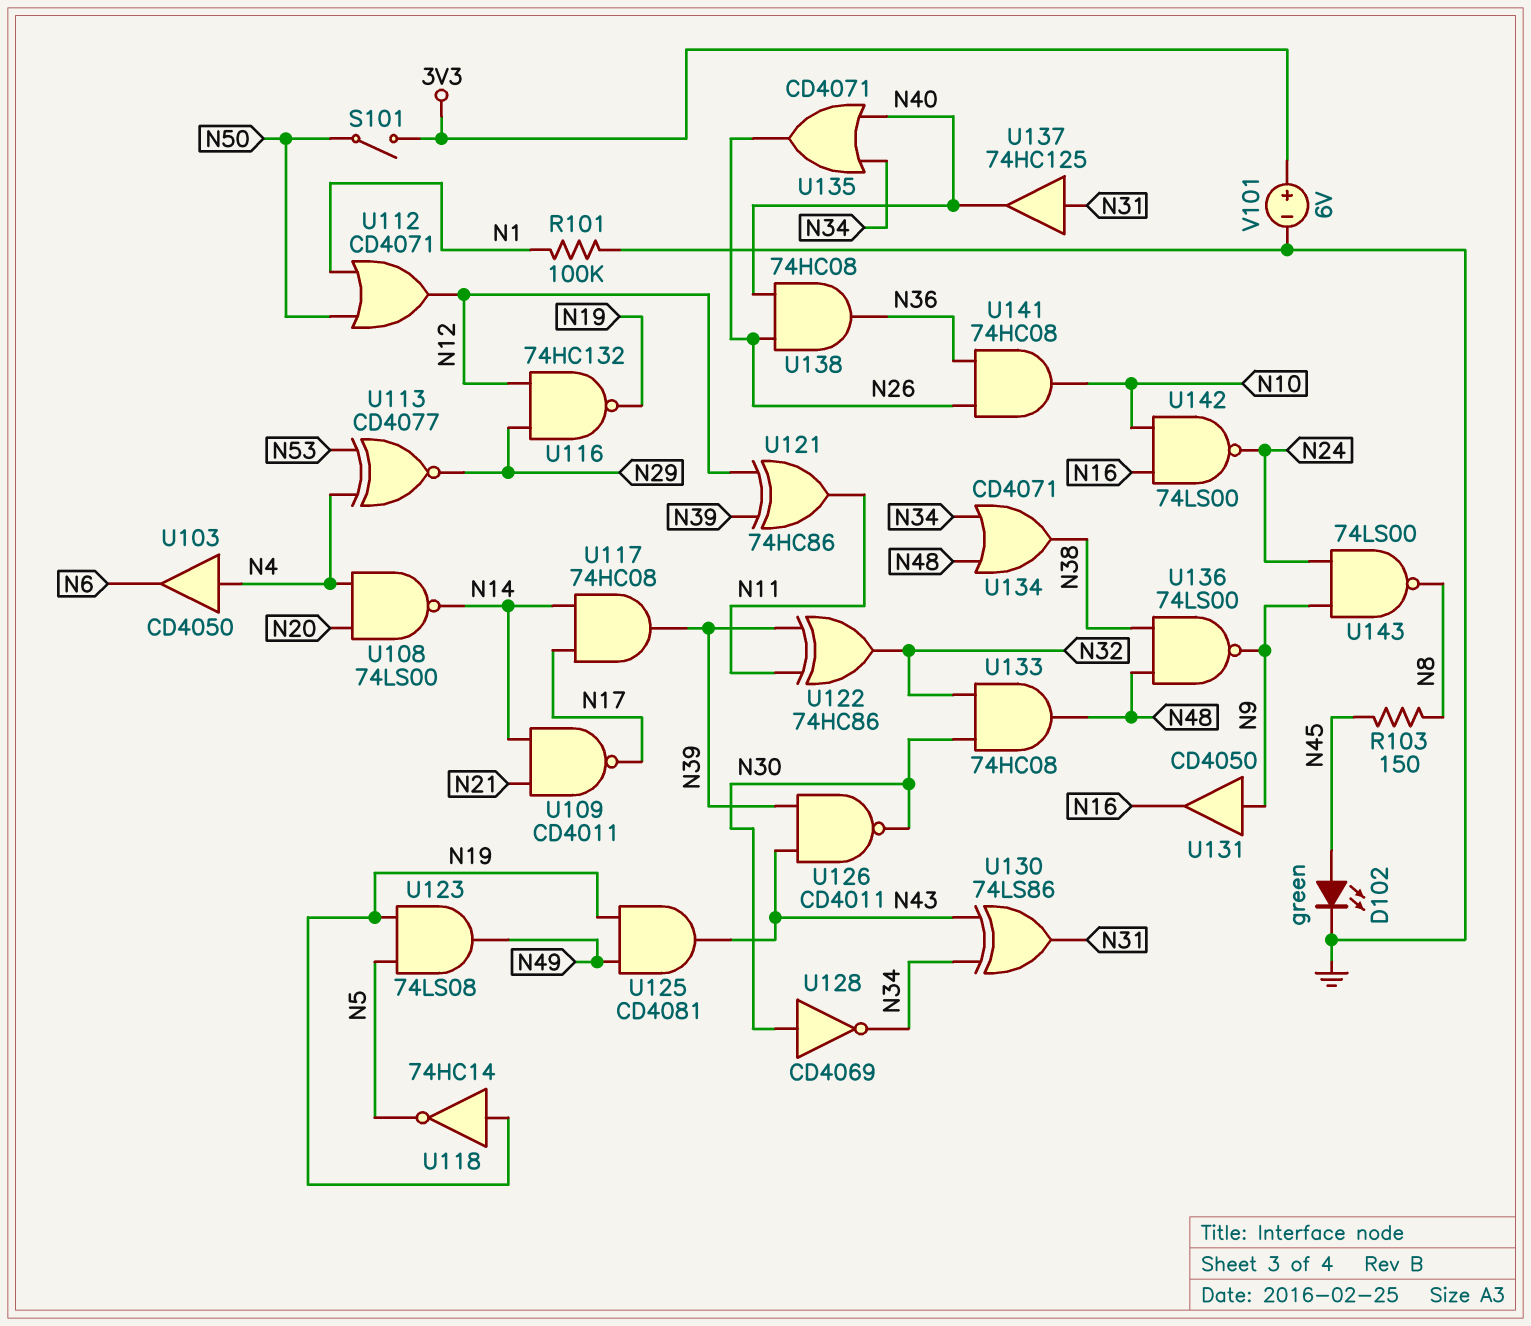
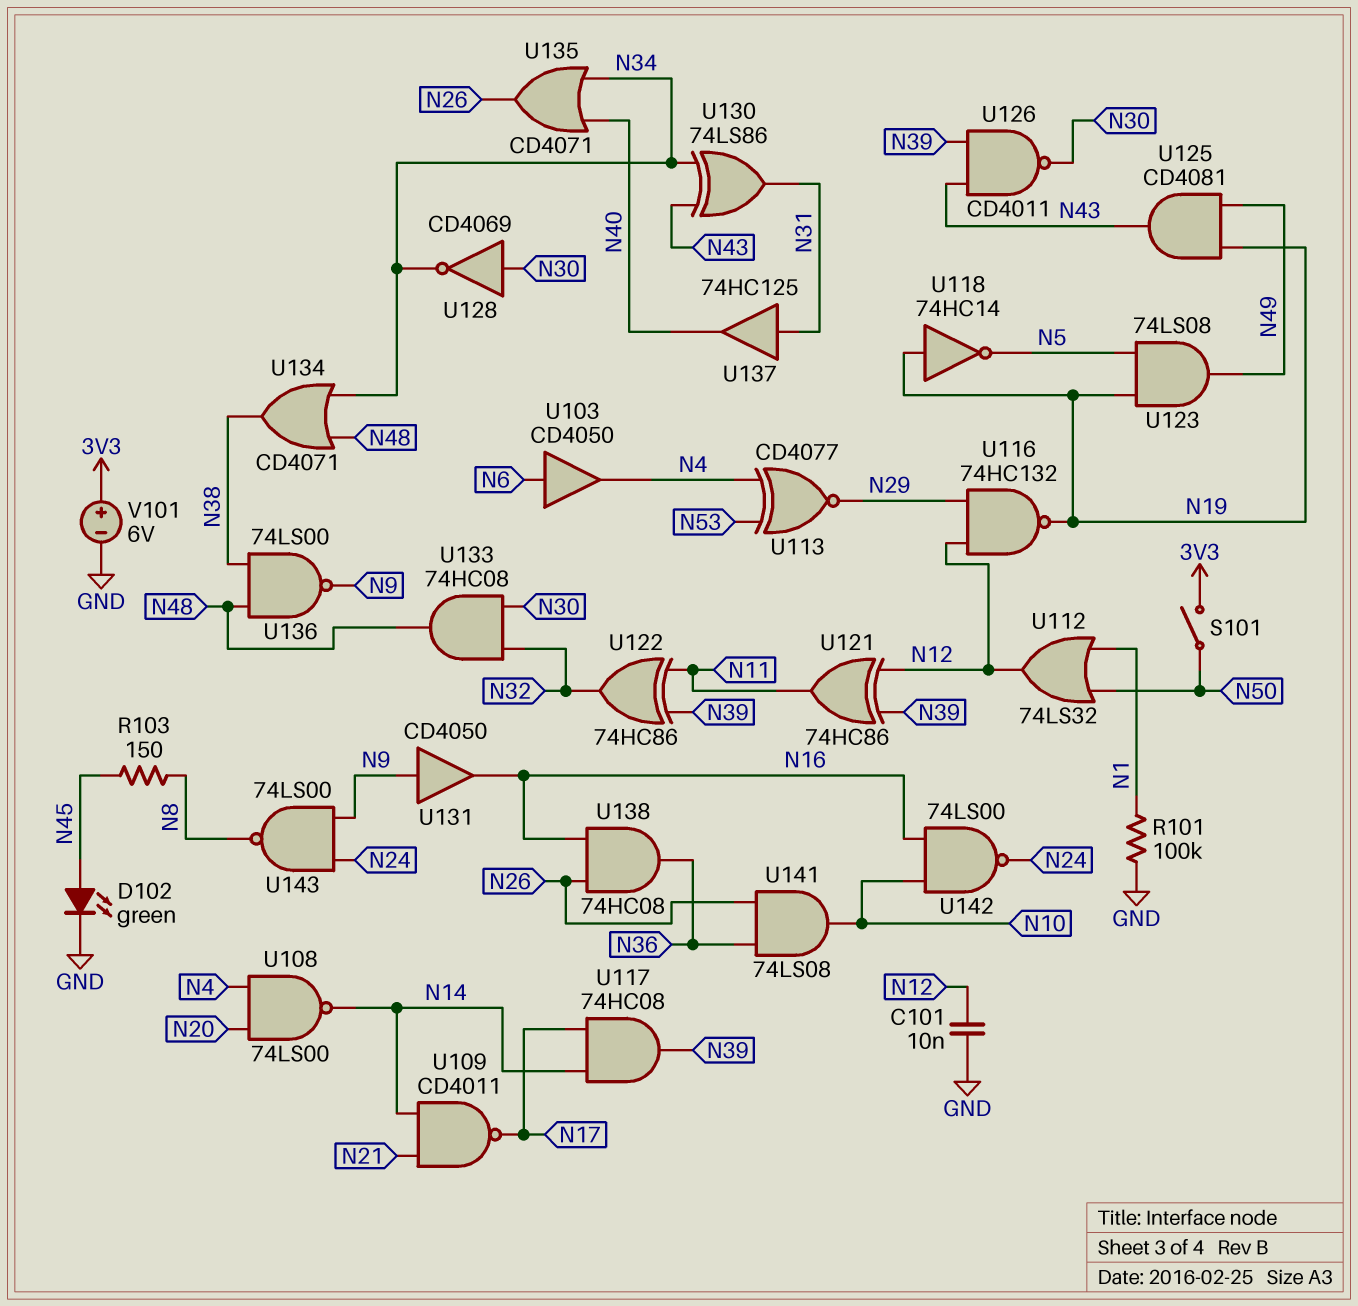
C101: none -> 10nF (GND, N12)
U103: buffer CD4050 (in N4, out N6) -> buffer CD4050 (in N6, out N4)
U112: OR CD4071 (in N1, in N50, out N12) -> OR 74LS32 (in N1, in N50, out N12)
U138: AND 74HC08 (in N26, in N40, out N36) -> AND 74HC08 (in N16, in N26, out N36)
U141: AND 74HC08 (in N26, in N36, out N10) -> AND 74LS08 (in N26, in N36, out N10)

